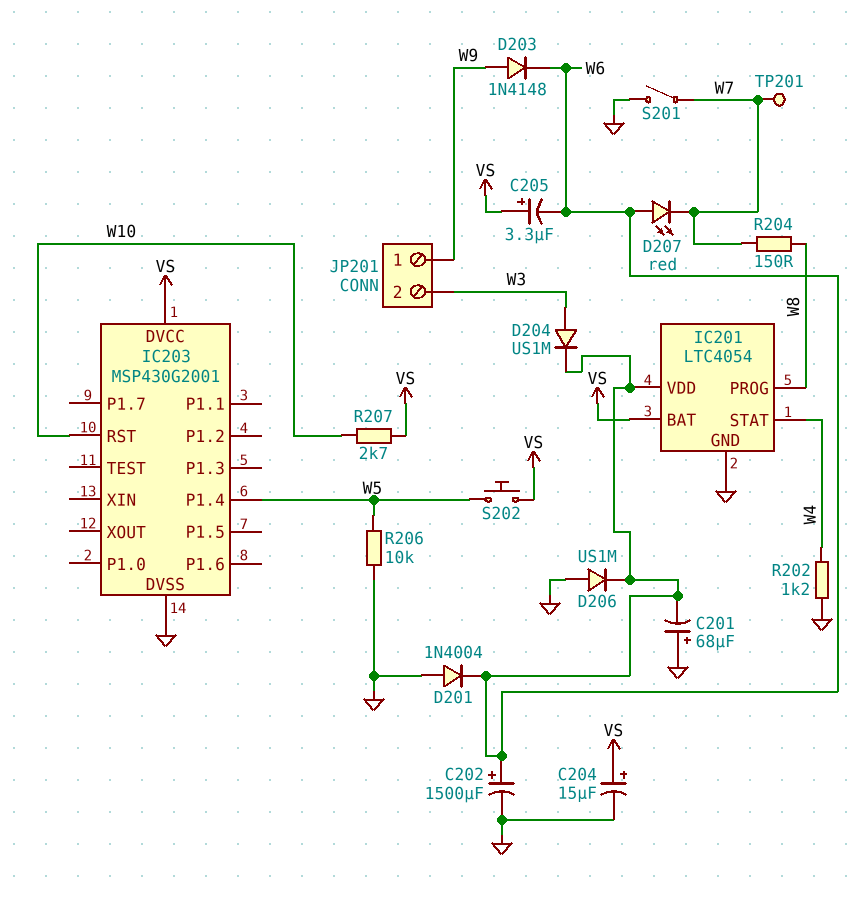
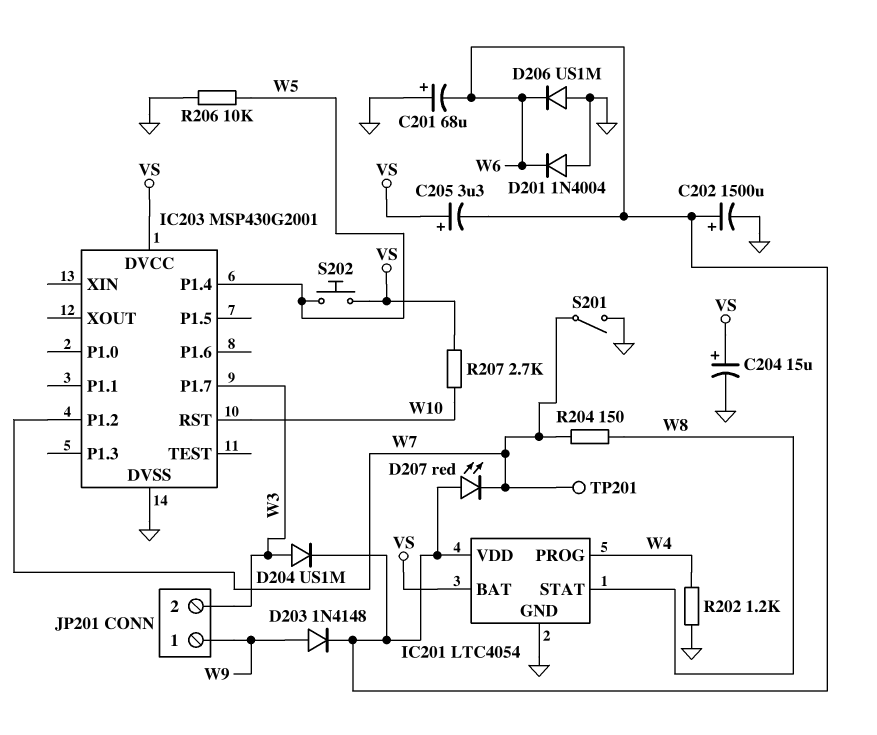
IC201 pin PROG: W8 -> W4
IC201 pin STAT: W4 -> W8
IC203 pin P1.2: none -> W7
IC203 pin P1.7: none -> W3

